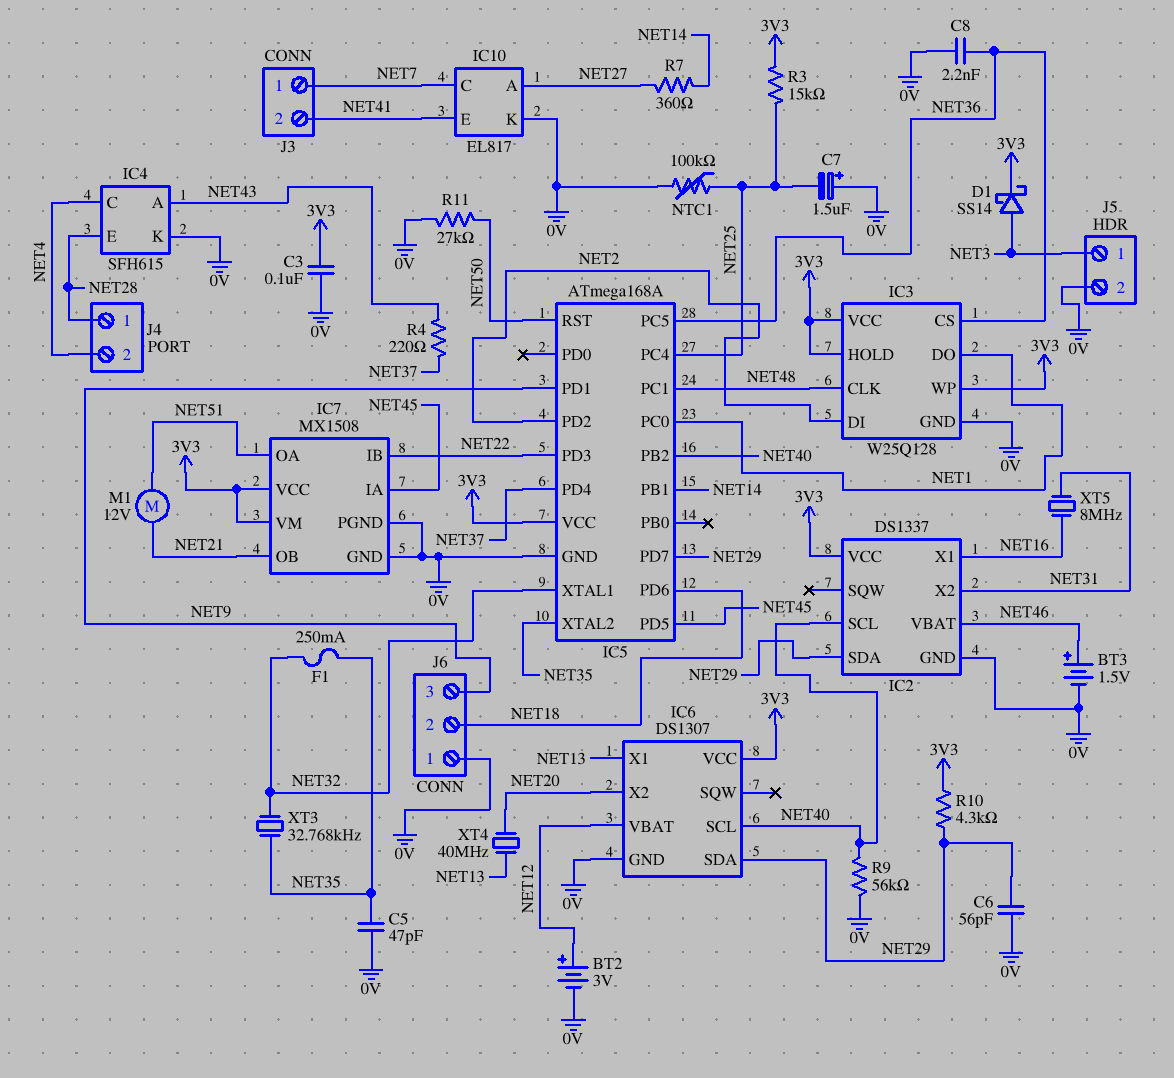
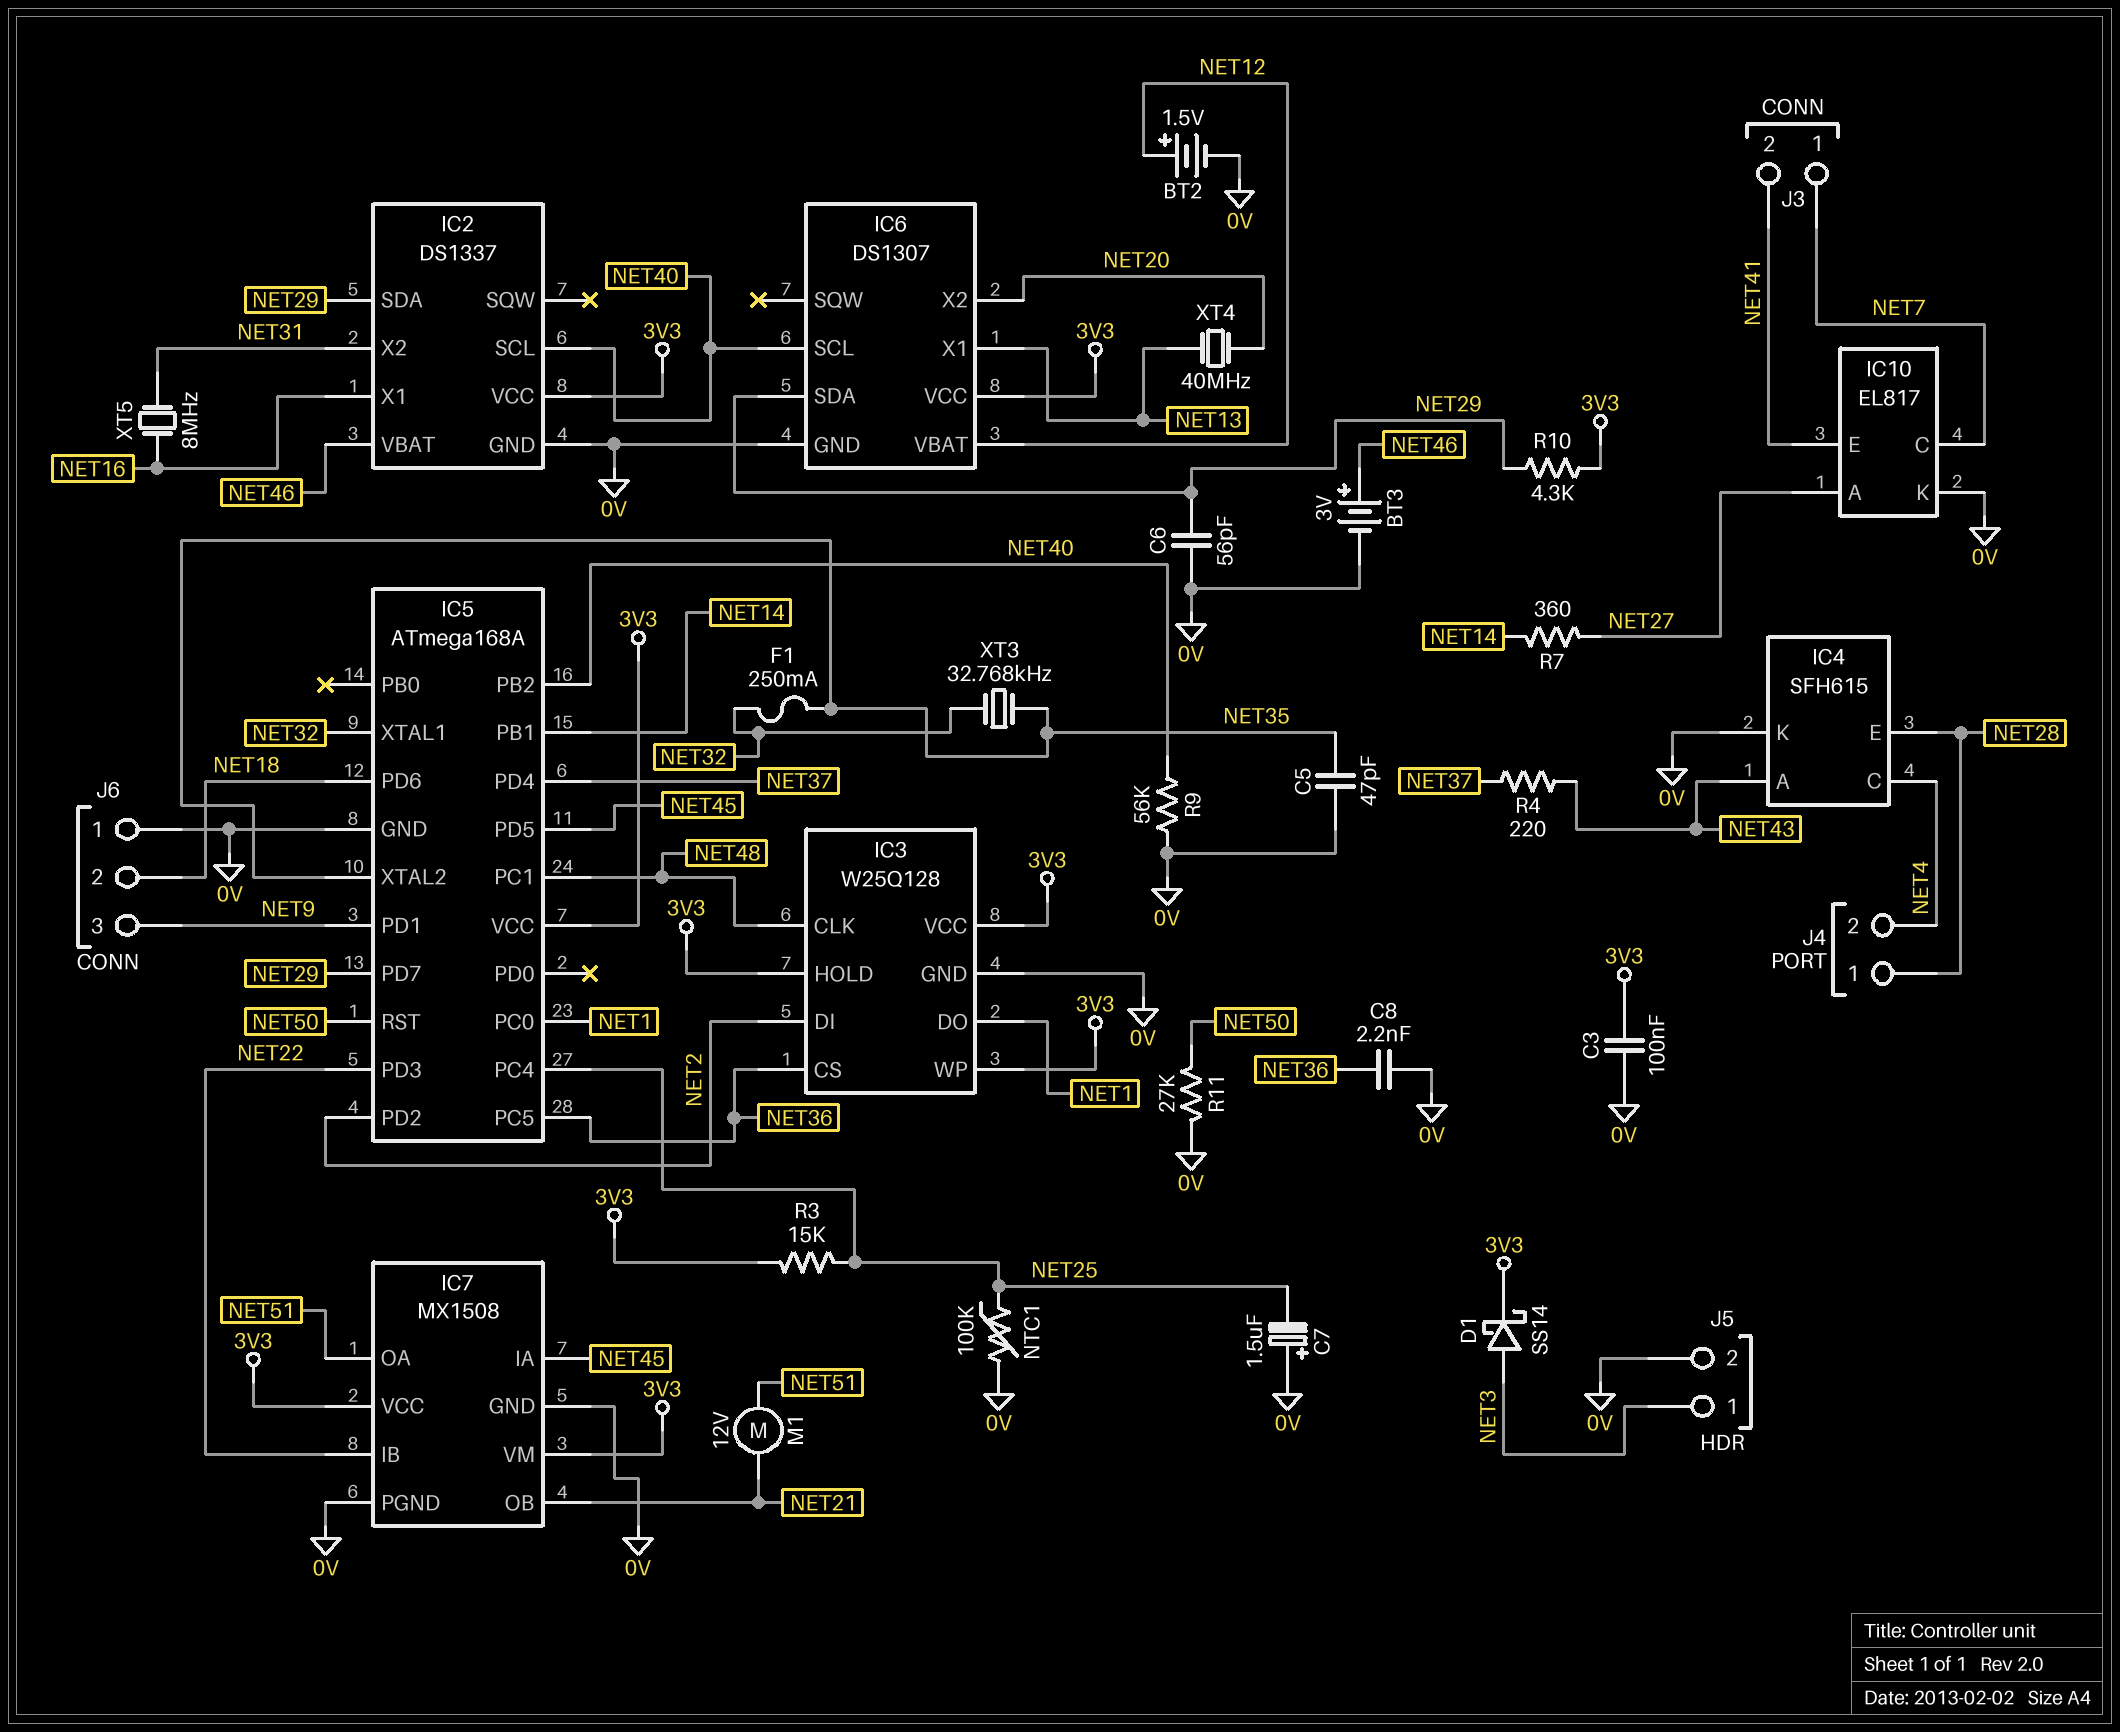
BT2: 3V (plus NET12, minus 0V) -> 1.5V (plus NET12, minus 0V)
BT3: 1.5V (plus NET46, minus 0V) -> 3V (plus NET46, minus 0V)

